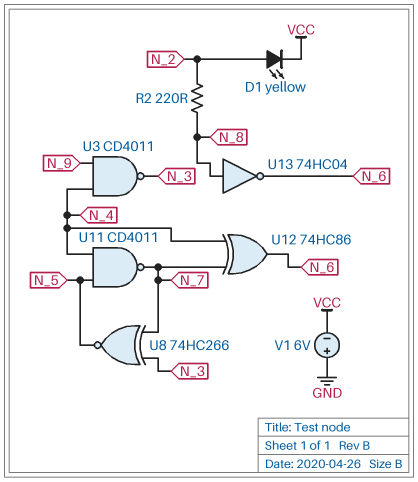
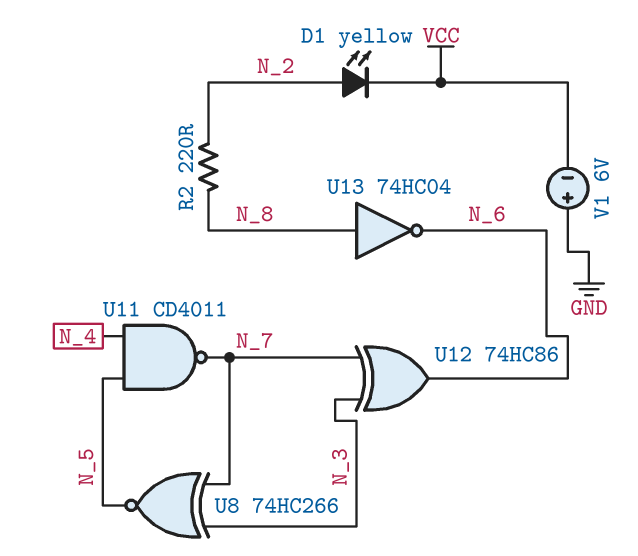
U3: NAND CD4011 (in N_4, in N_9, out N_3) -> none
U12: XOR 74HC86 (in N_4, in N_7, out N_6) -> XOR 74HC86 (in N_3, in N_7, out N_6)

